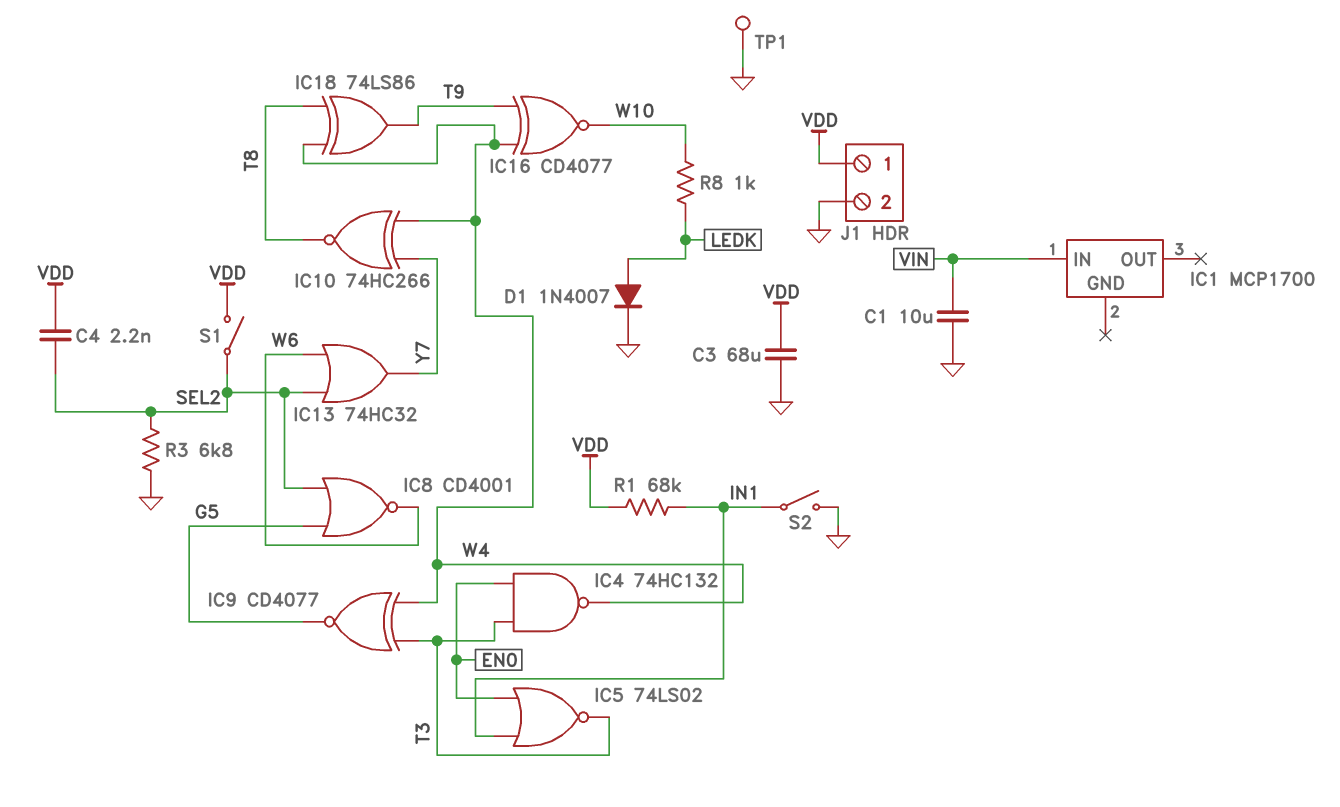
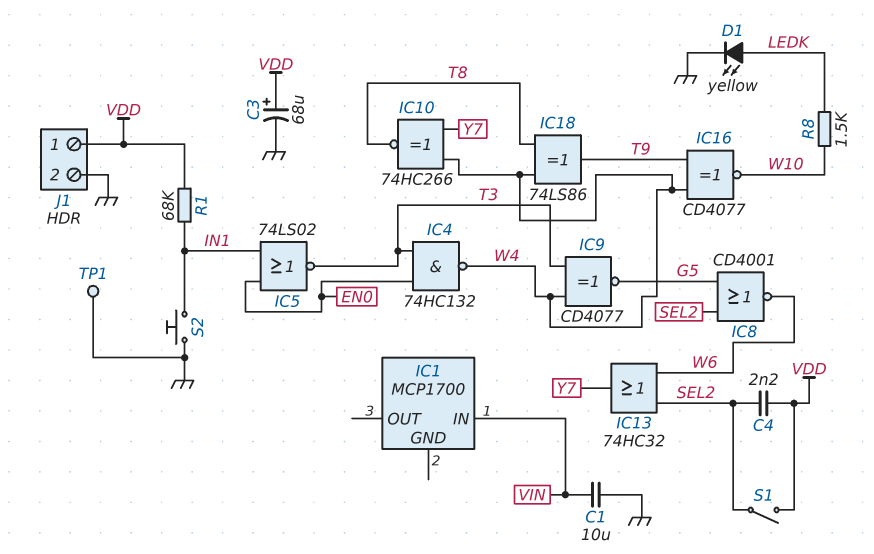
C3: 68uF (GND, VDD) -> 68uF (plus VDD, minus GND)
D1: diode 1N4007 (A LEDK, K GND) -> LED yellow (A LEDK, K GND)
R3: 6.8k (GND, SEL2) -> none
R8: 1k (LEDK, W10) -> 1.5k (LEDK, W10)
S2: switch (GND, IN1) -> button (GND, IN1)

